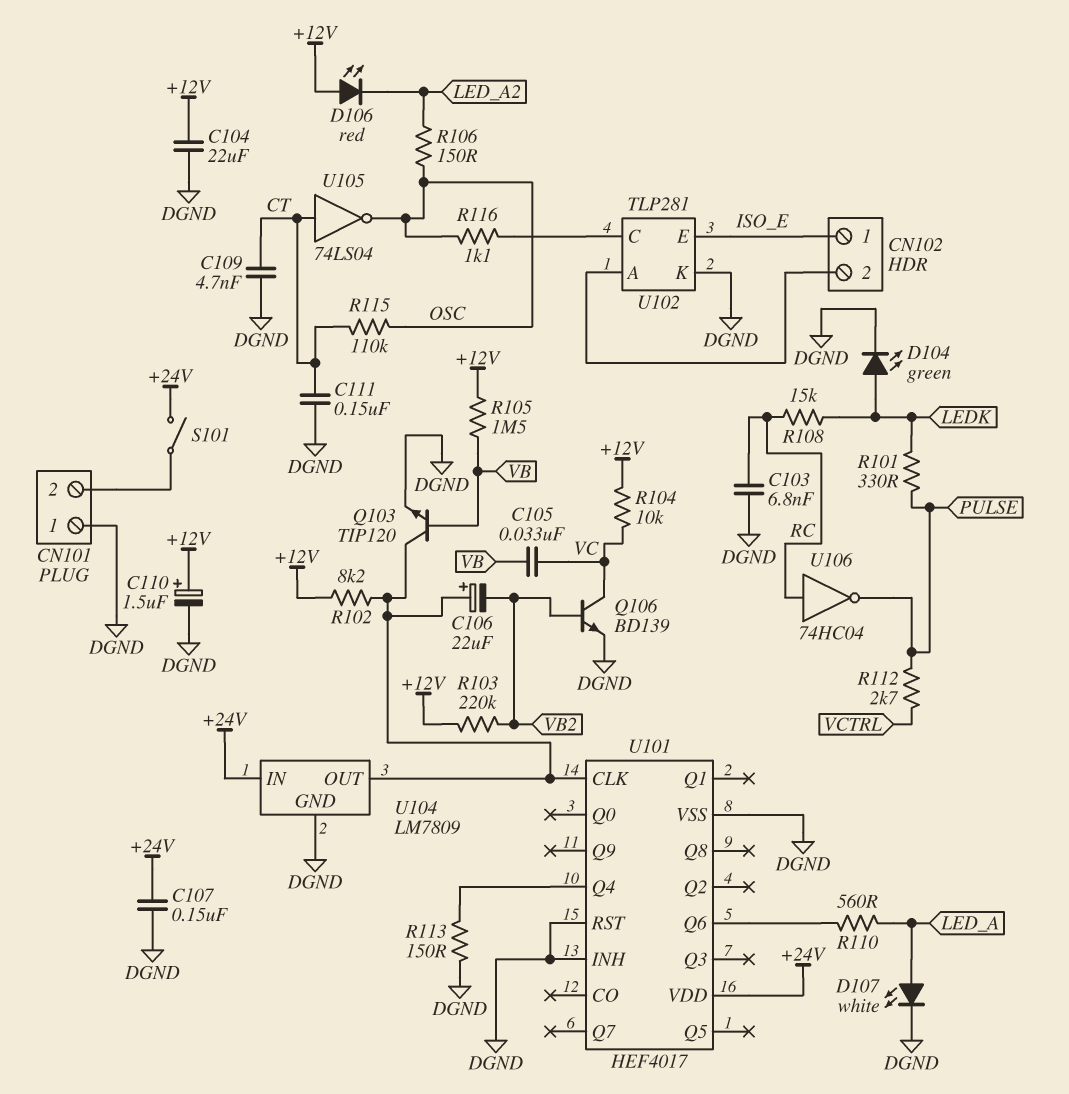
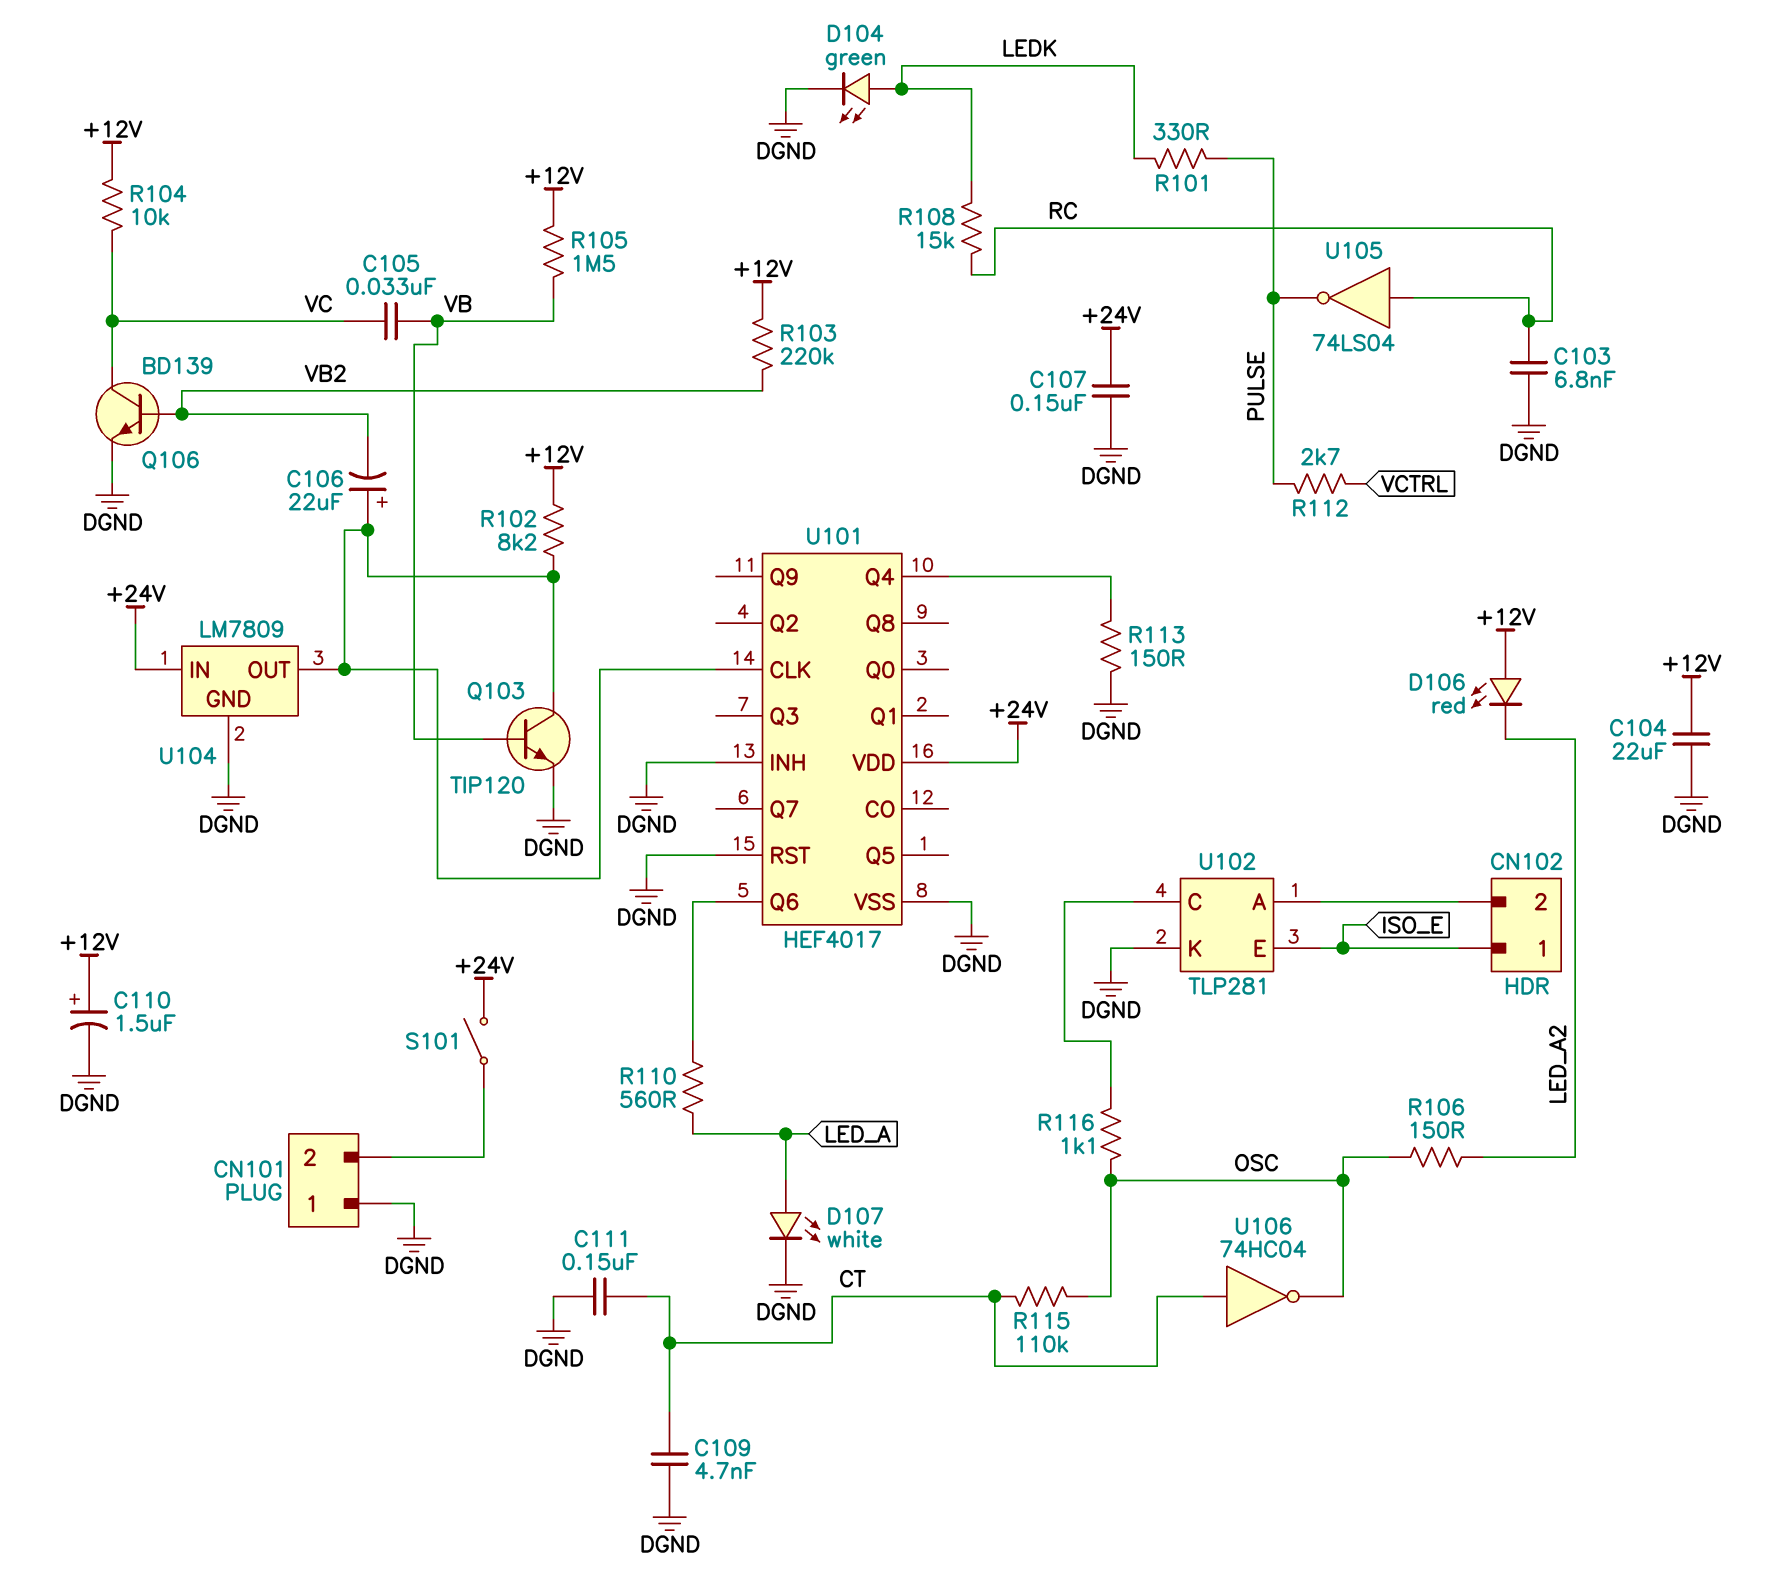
U105: NOT 74LS04 (in CT, out OSC) -> NOT 74LS04 (in RC, out PULSE)
U106: NOT 74HC04 (in RC, out PULSE) -> NOT 74HC04 (in CT, out OSC)

